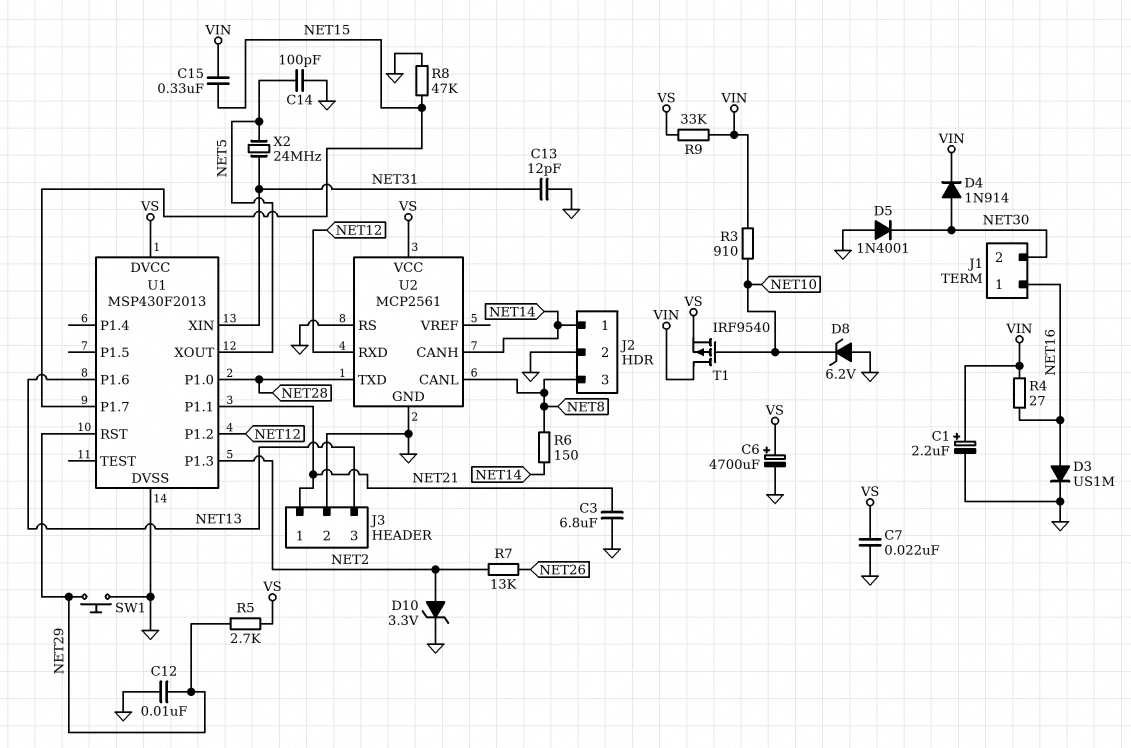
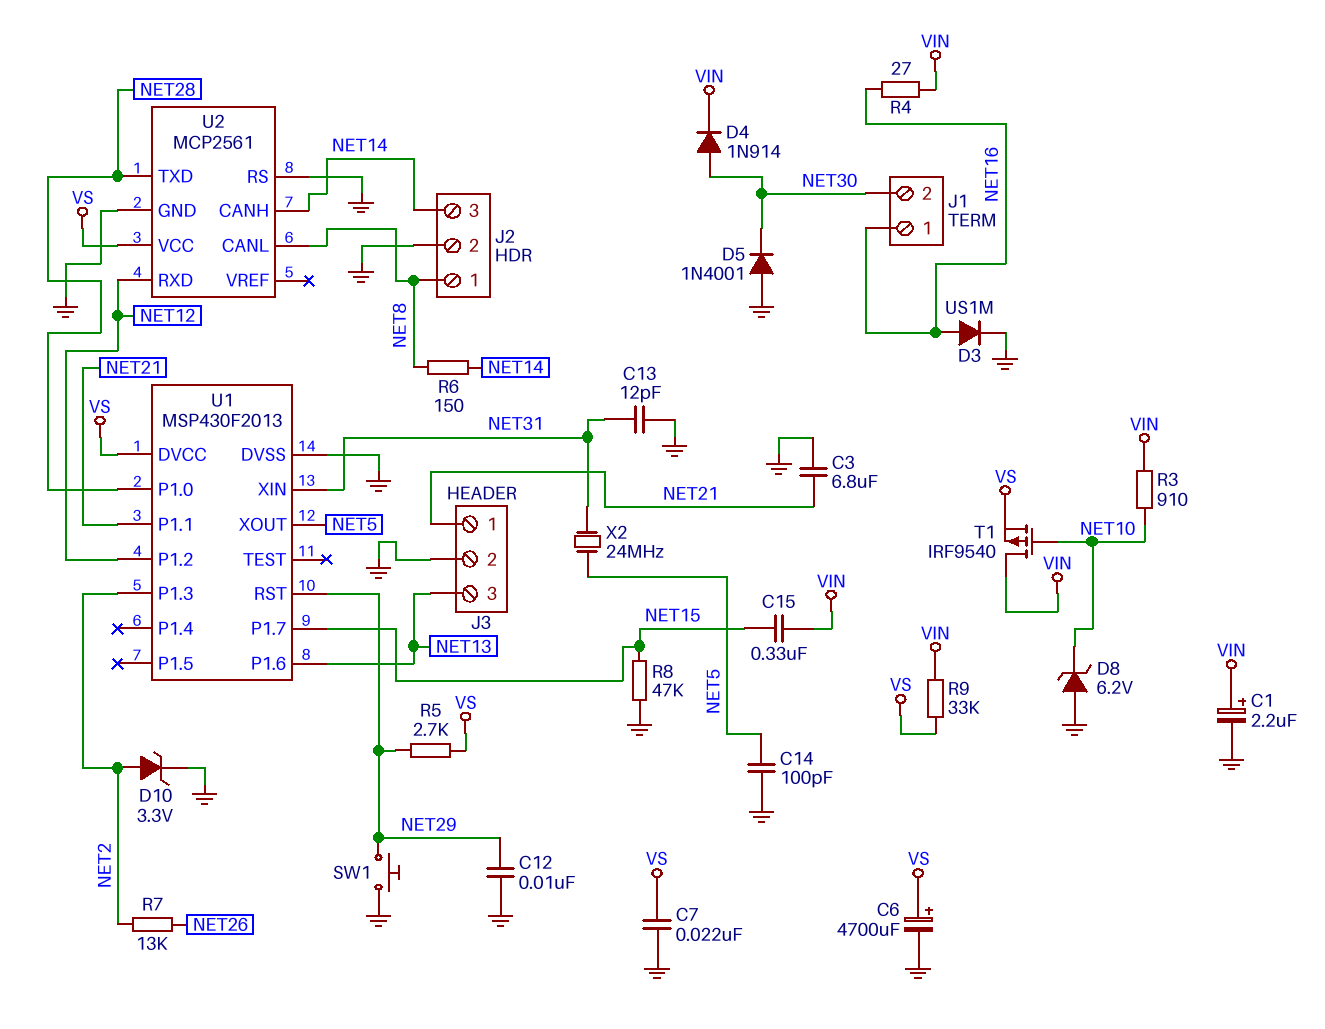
J2 pin 1: NET14 -> NET8
J2 pin 3: NET8 -> NET14

